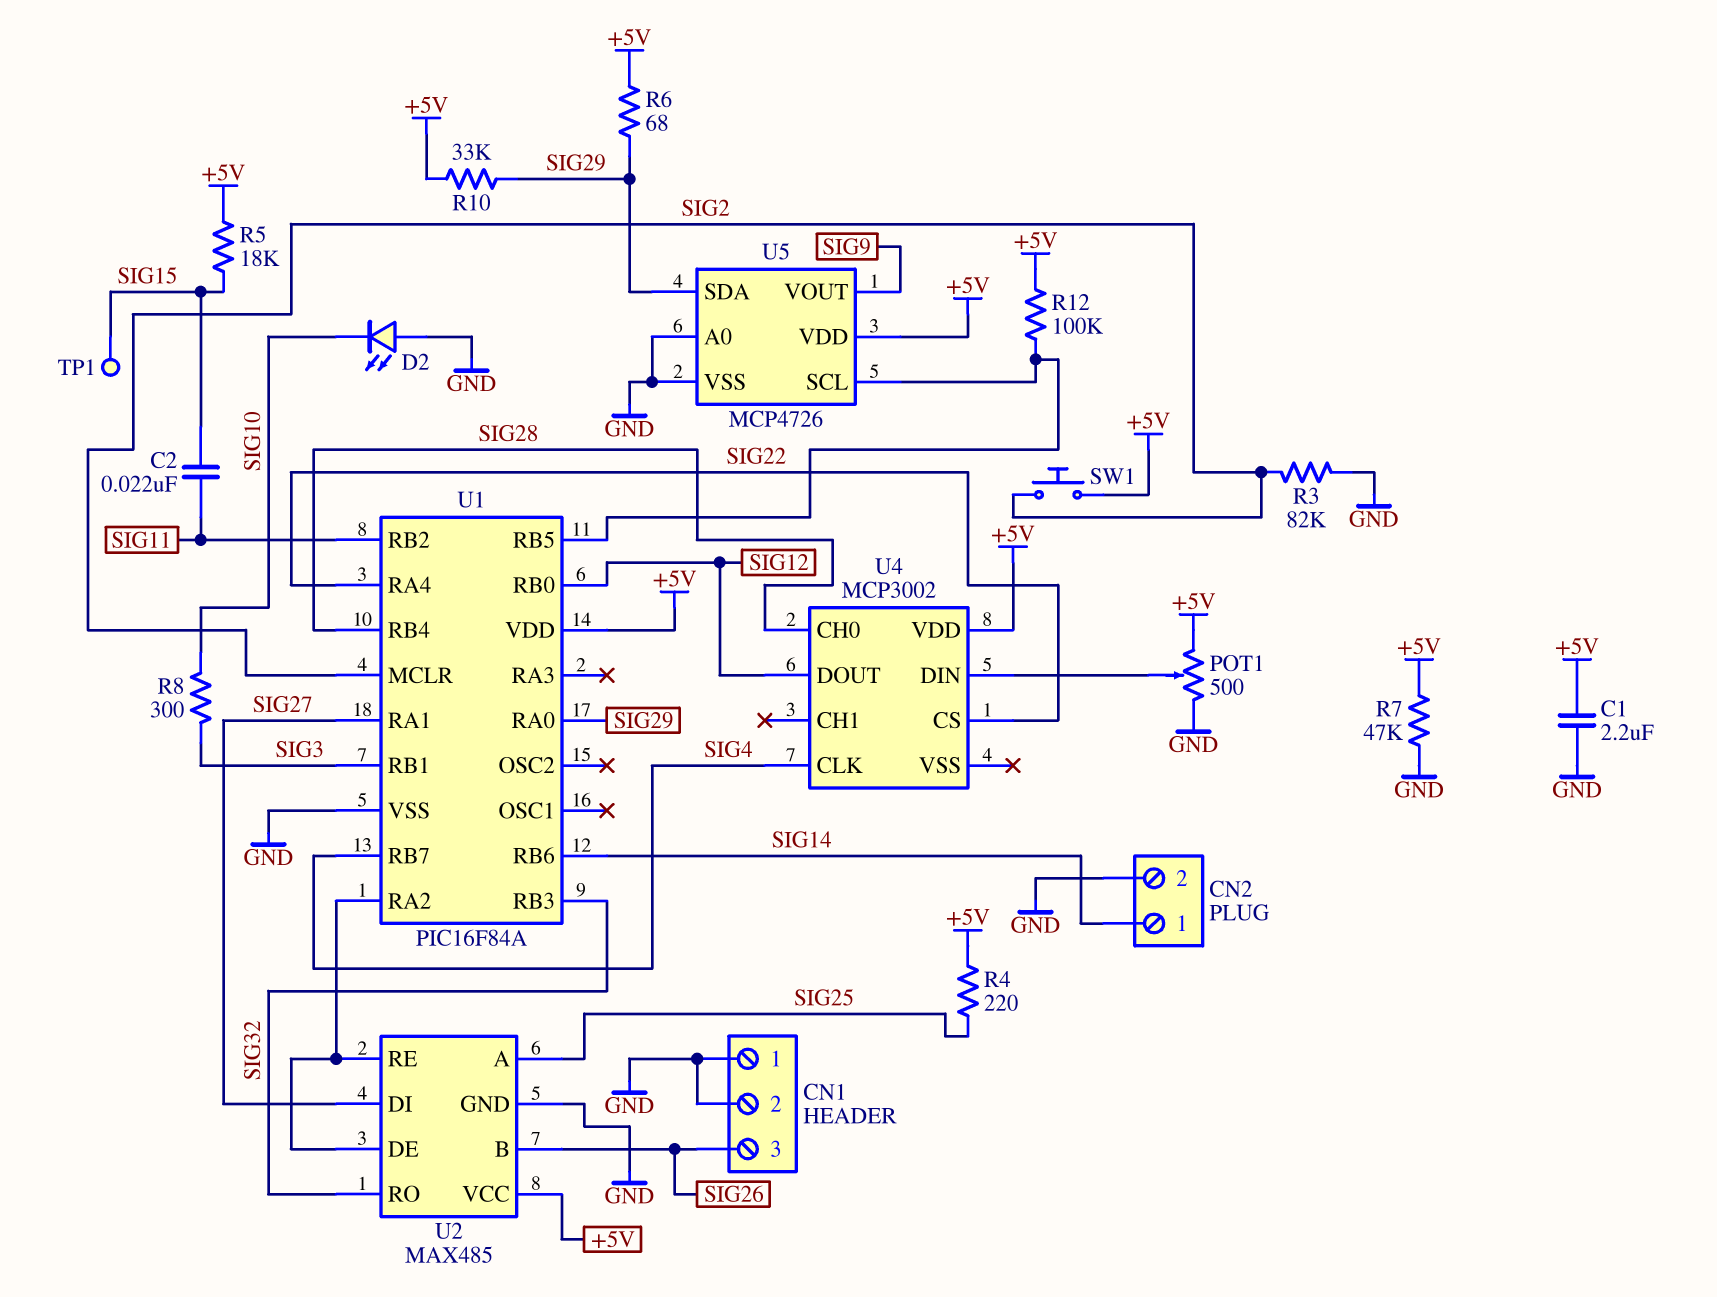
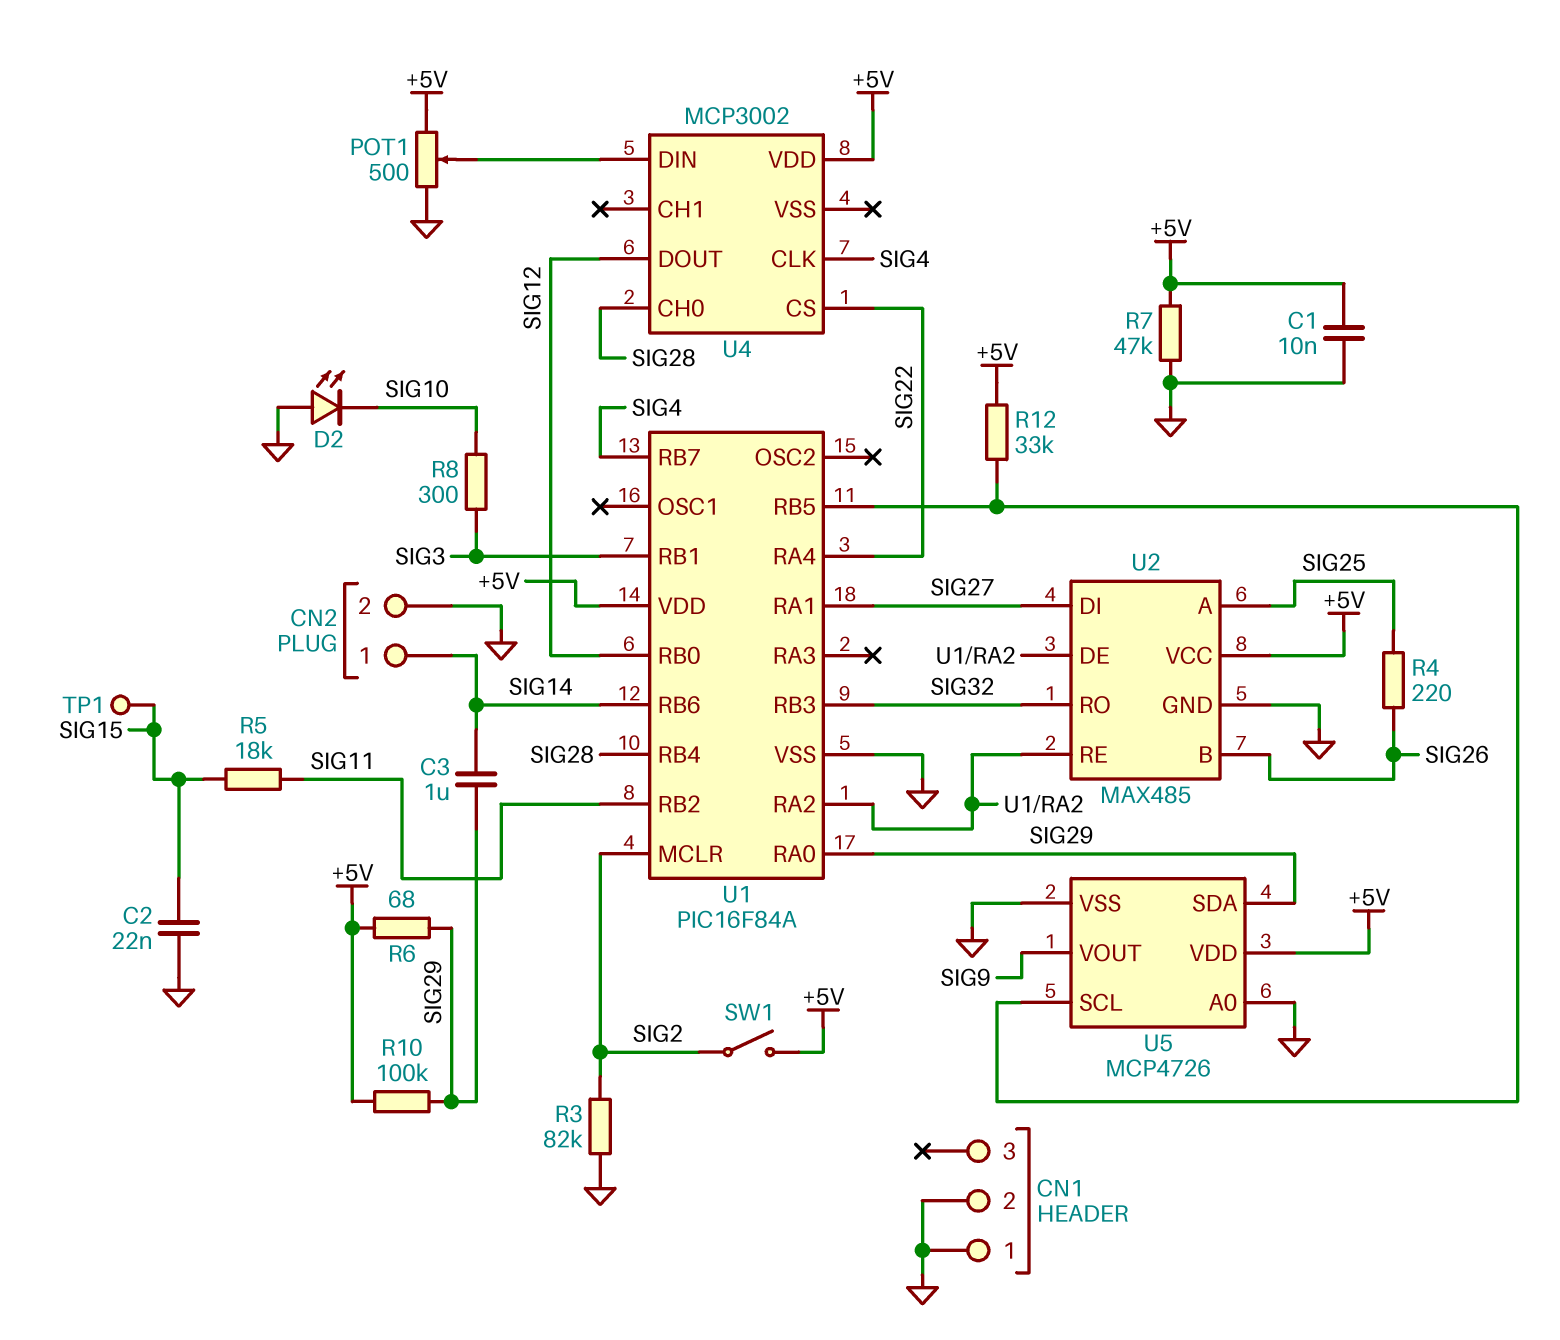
C1: 2.2uF (+5V, GND) -> 10nF (+5V, GND)
C2: 22nF (SIG11, SIG15) -> 22nF (GND, SIG15)
C3: none -> 1uF (SIG14, SIG29)
CN1 pin 3: SIG26 -> none
R4: 220 (+5V, SIG25) -> 220 (SIG25, SIG26)
R5: 18k (+5V, SIG15) -> 18k (SIG11, SIG15)
R10: 33k (+5V, SIG29) -> 100k (+5V, SIG29)
R12: 100k (+5V, U1/RB5) -> 33k (+5V, U1/RB5)
SW1: button (+5V, SIG2) -> switch (+5V, SIG2)

